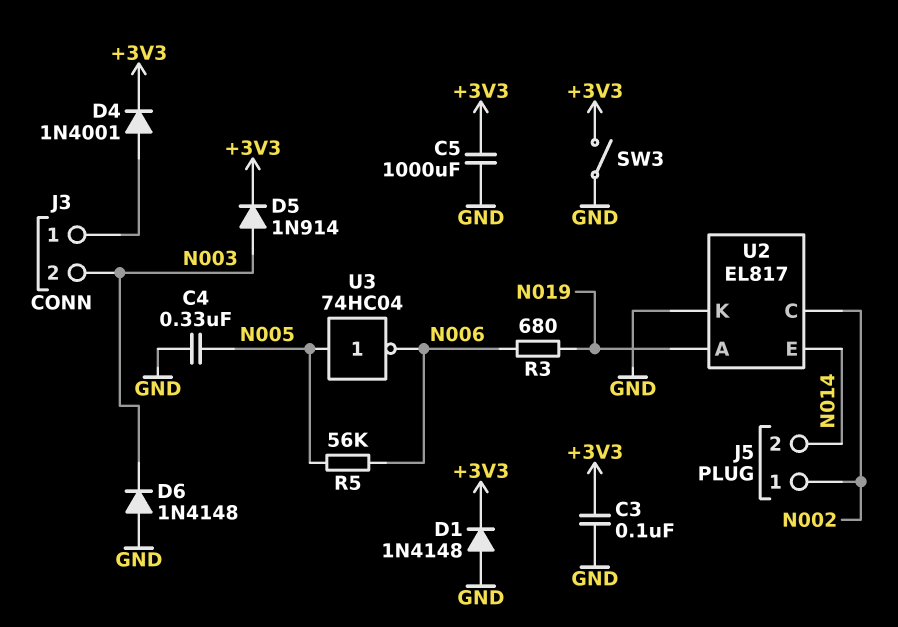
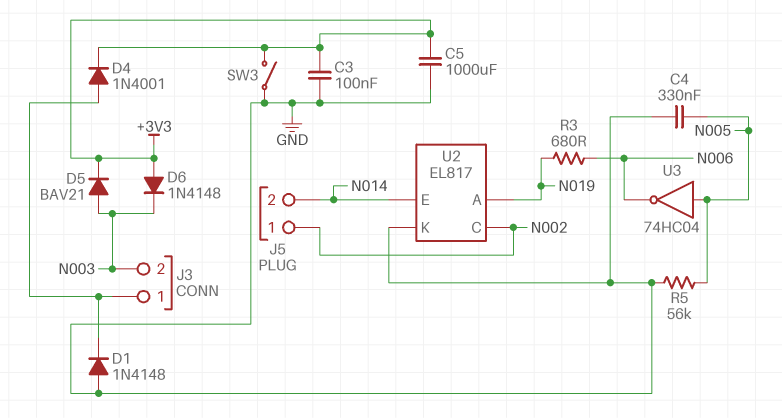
D1: diode 1N4148 (A GND, K +3V3) -> diode 1N4148 (A GND, K J3/1)
D5: diode 1N914 (A N003, K +3V3) -> diode BAV21 (A N003, K +3V3)
D6: diode 1N4148 (A GND, K N003) -> diode 1N4148 (A +3V3, K N003)
R5: 56k (N005, N006) -> 56k (GND, N005)

